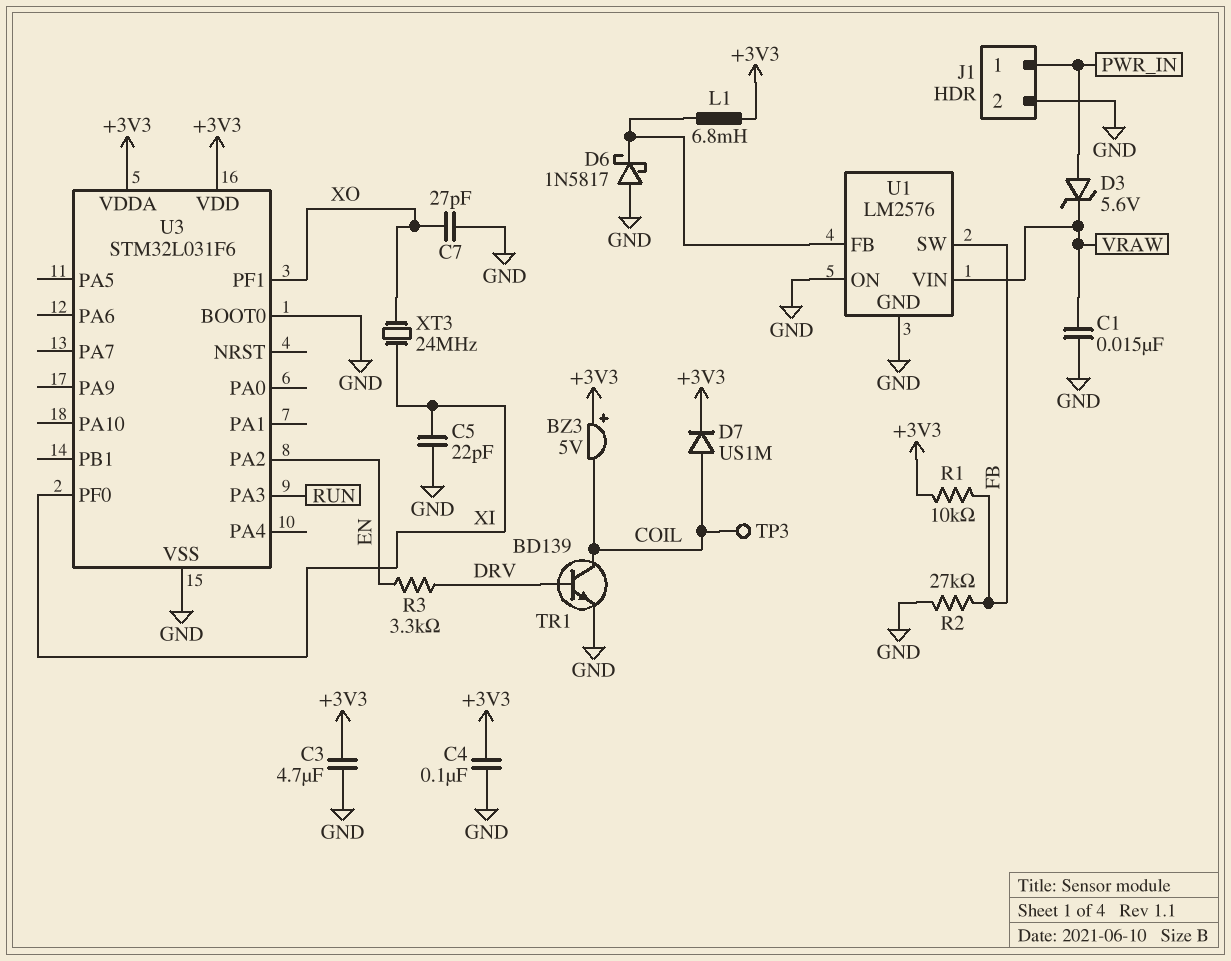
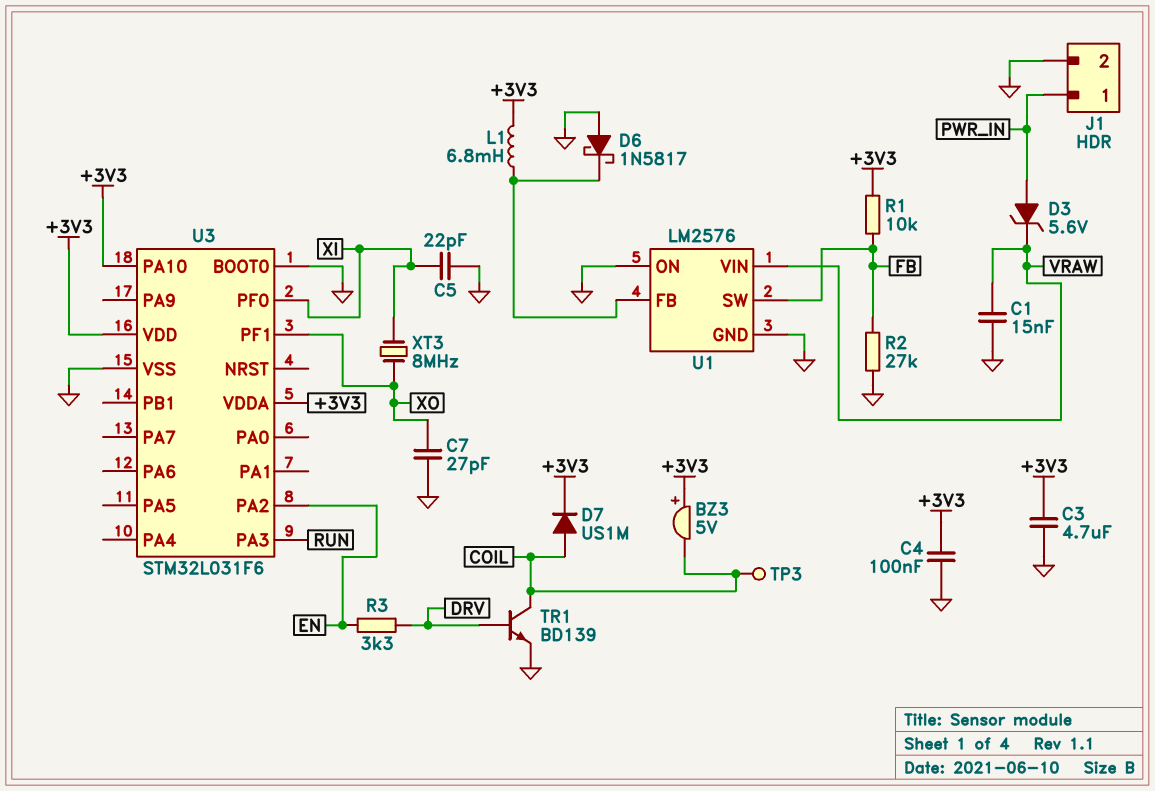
U3 pin PA10: none -> +3V3
XT3: 24MHz (XI, XO) -> 8MHz (XI, XO)

